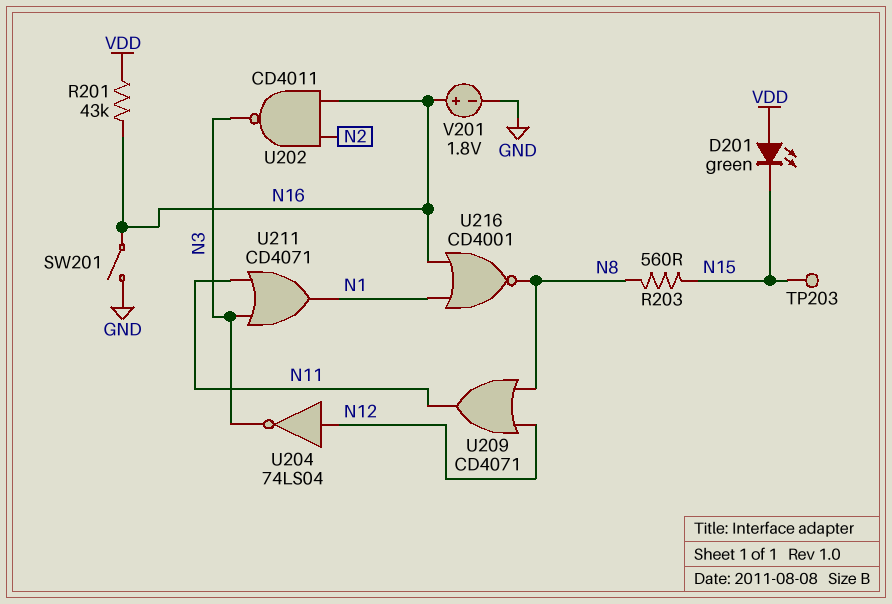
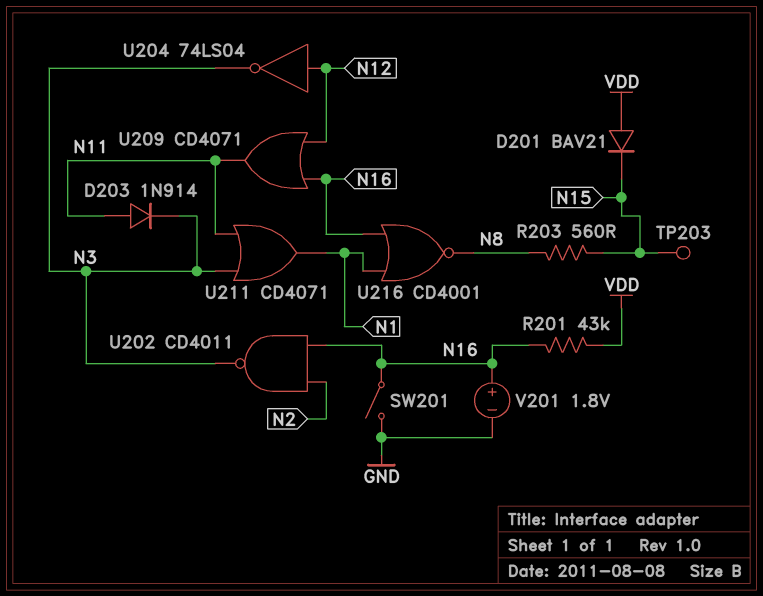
D201: LED green (A VDD, K N15) -> diode BAV21 (A VDD, K N15)
D203: none -> diode 1N914 (A N11, K N3)
U209: OR CD4071 (in N8, in N12, out N11) -> OR CD4071 (in N12, in N16, out N11)

